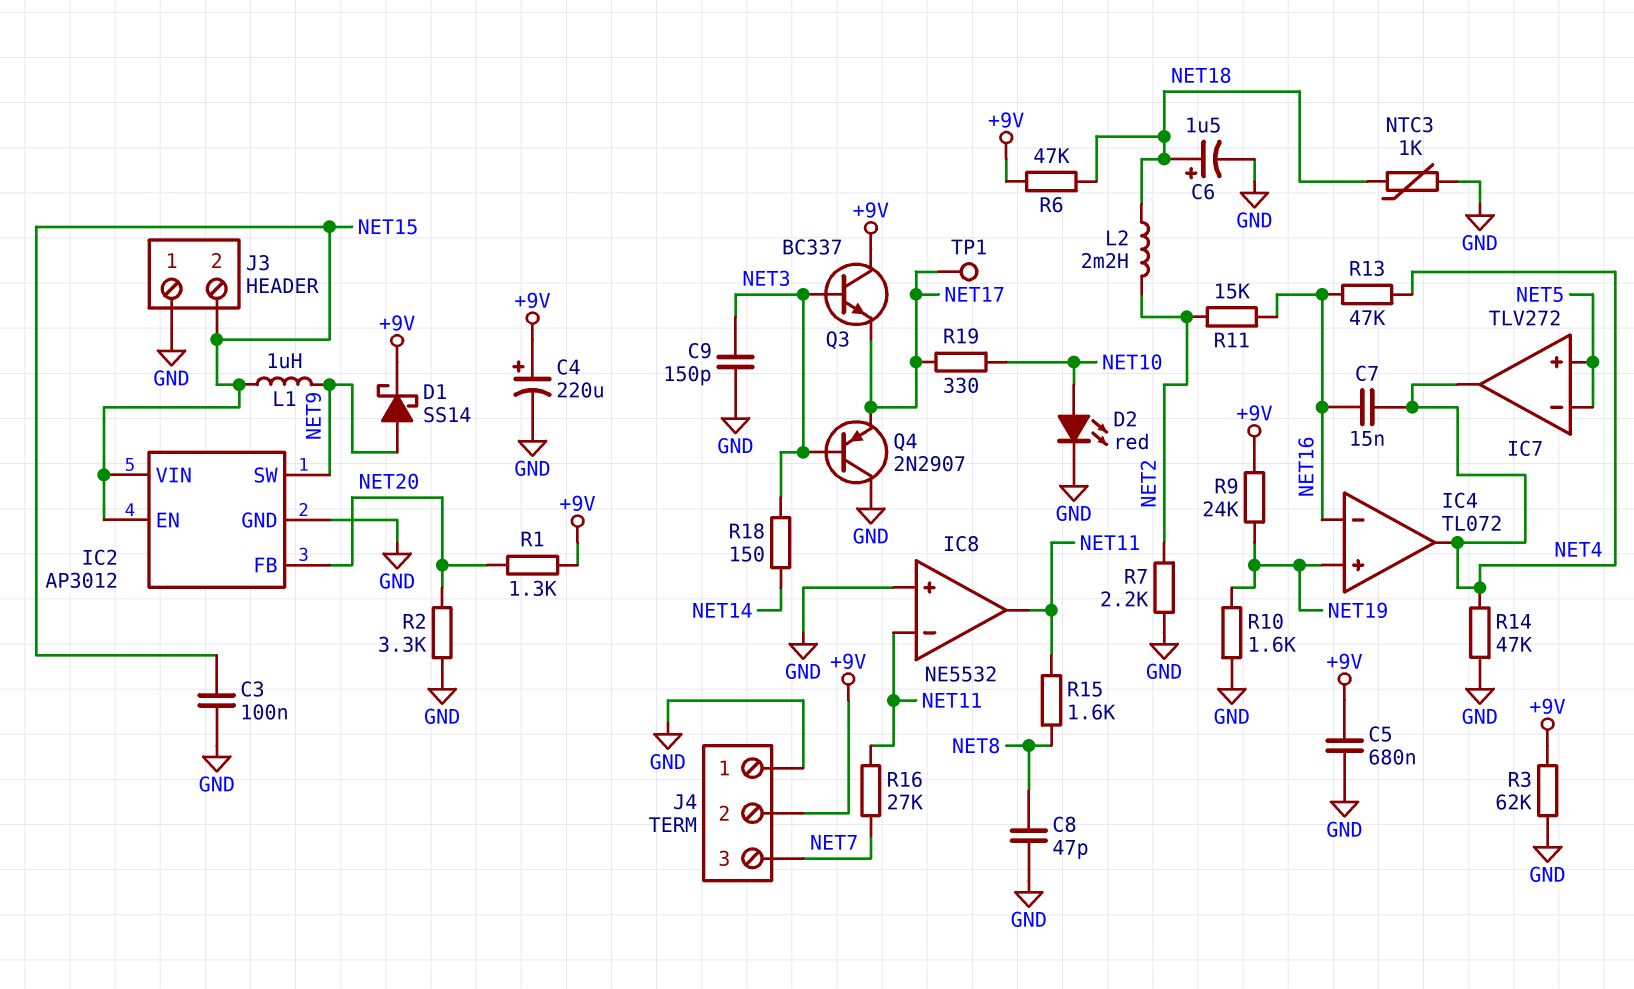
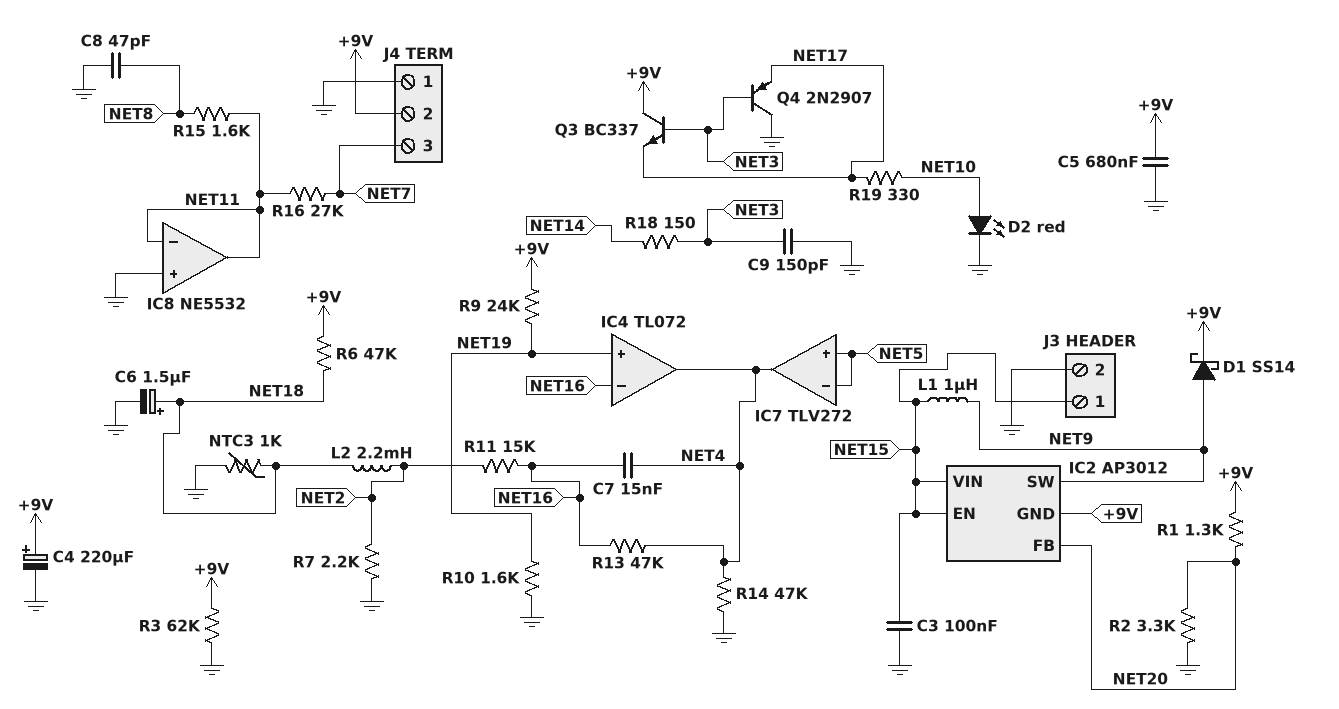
IC2 pin GND: GND -> +9V
J3 pin 1: GND -> NET15
J3 pin 2: NET15 -> GND
TP1: test point (NET17) -> none

